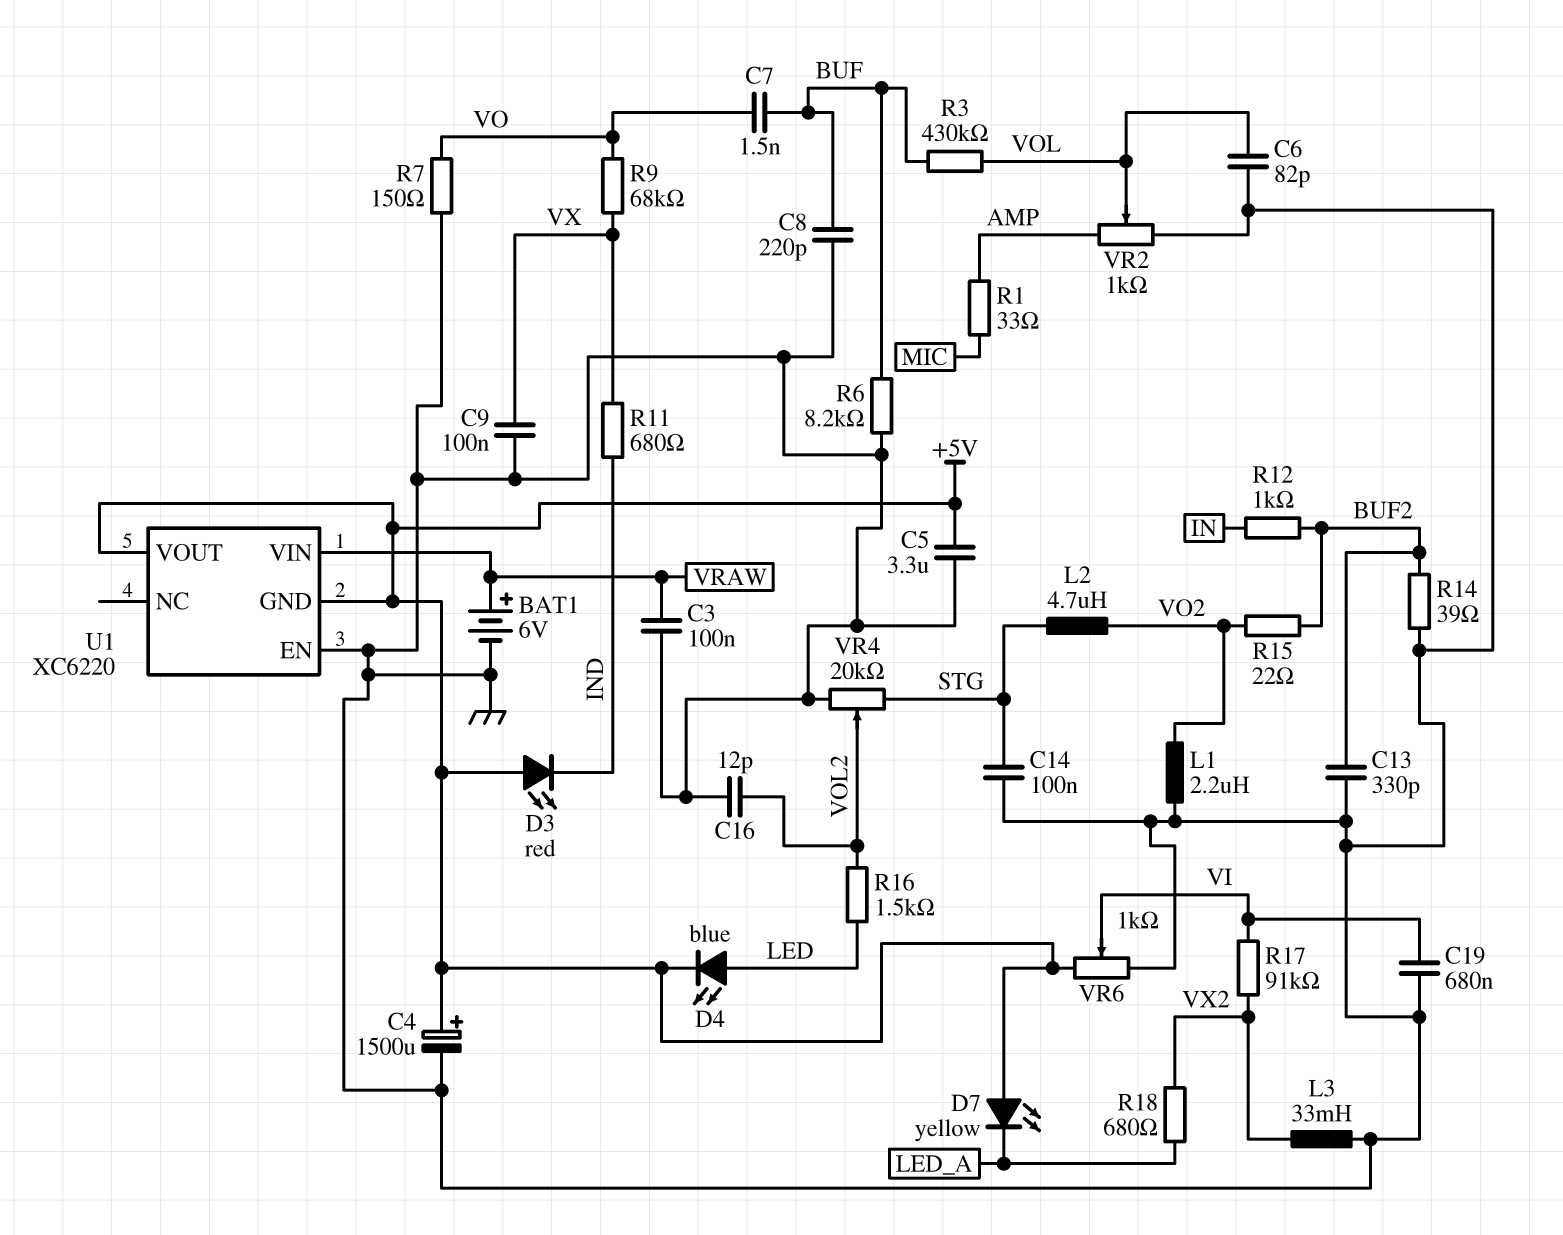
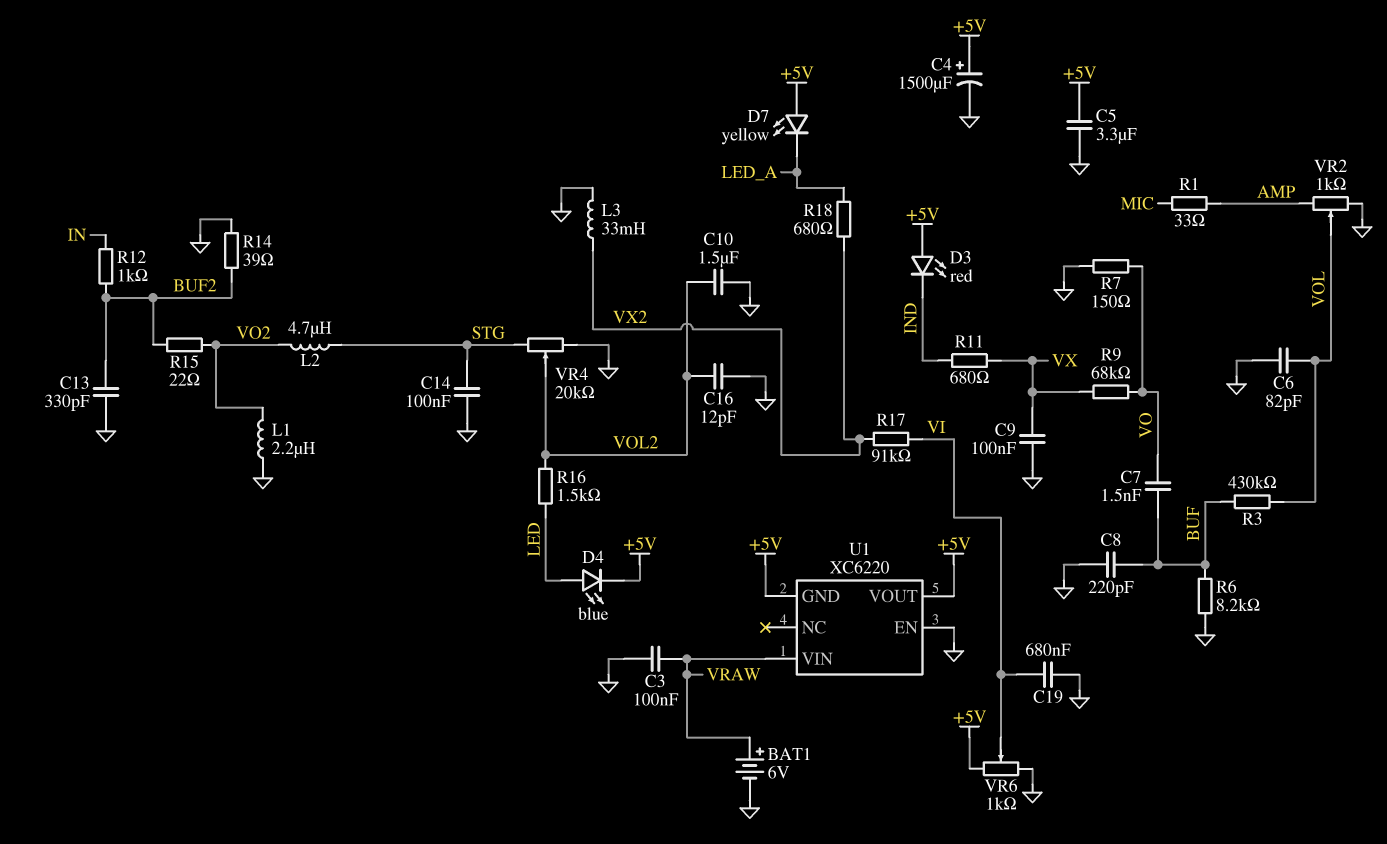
C10: none -> 1.5uF (GND, VOL2)

